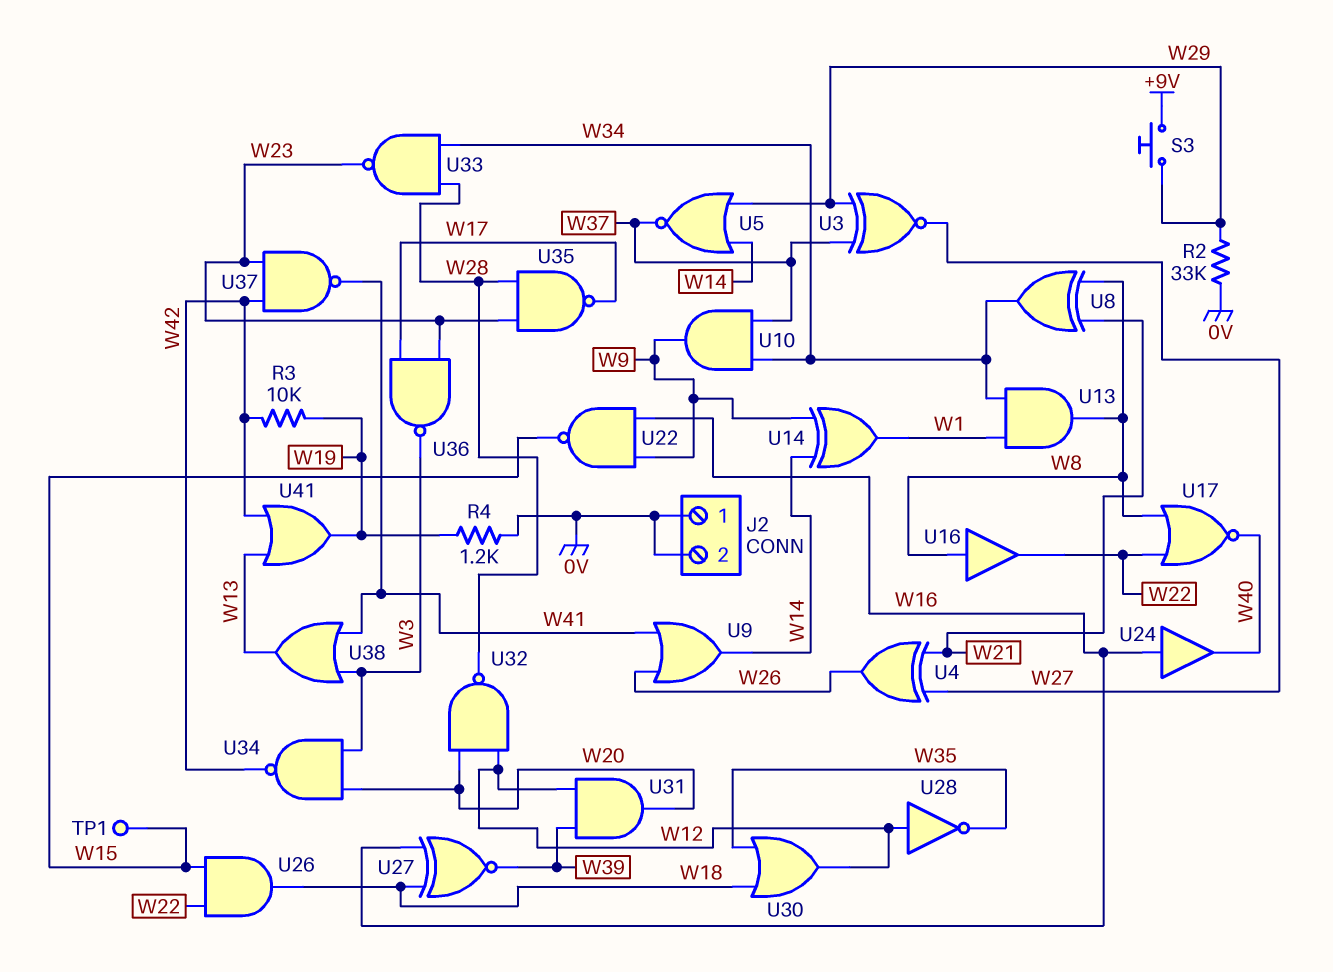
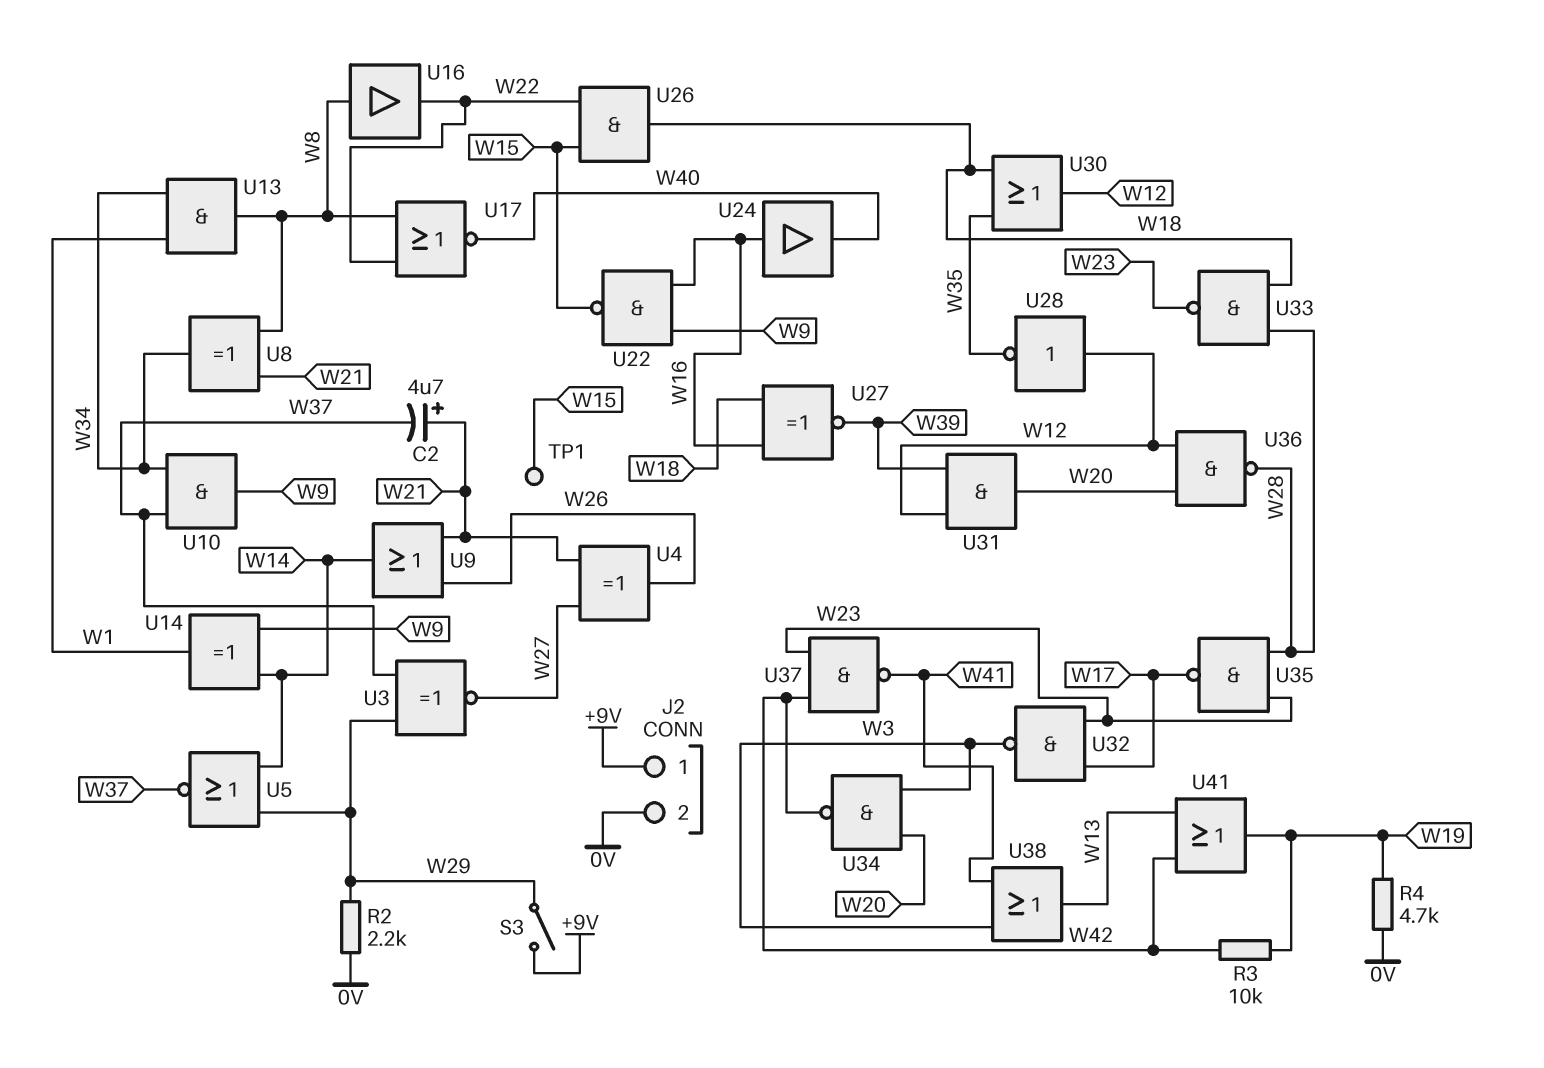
C2: none -> 4.7uF (plus W21, minus W37)
J2 pin 1: 0V -> +9V
R2: 33k (0V, W29) -> 2.2k (0V, W29)
R4: 1.2k (0V, W19) -> 4.7k (0V, W19)
S3: button (+9V, W29) -> switch (+9V, W29)
U9: OR (in W26, in W41, out W14) -> OR (in W21, in W26, out W14)
U32: NAND (in W12, in W20, out W28) -> NAND (in W17, in W23, out W3)
U33: NAND (in W28, in W34, out W23) -> NAND (in W18, in W28, out W23)
U36: NAND (in W17, in W23, out W3) -> NAND (in W12, in W20, out W28)

